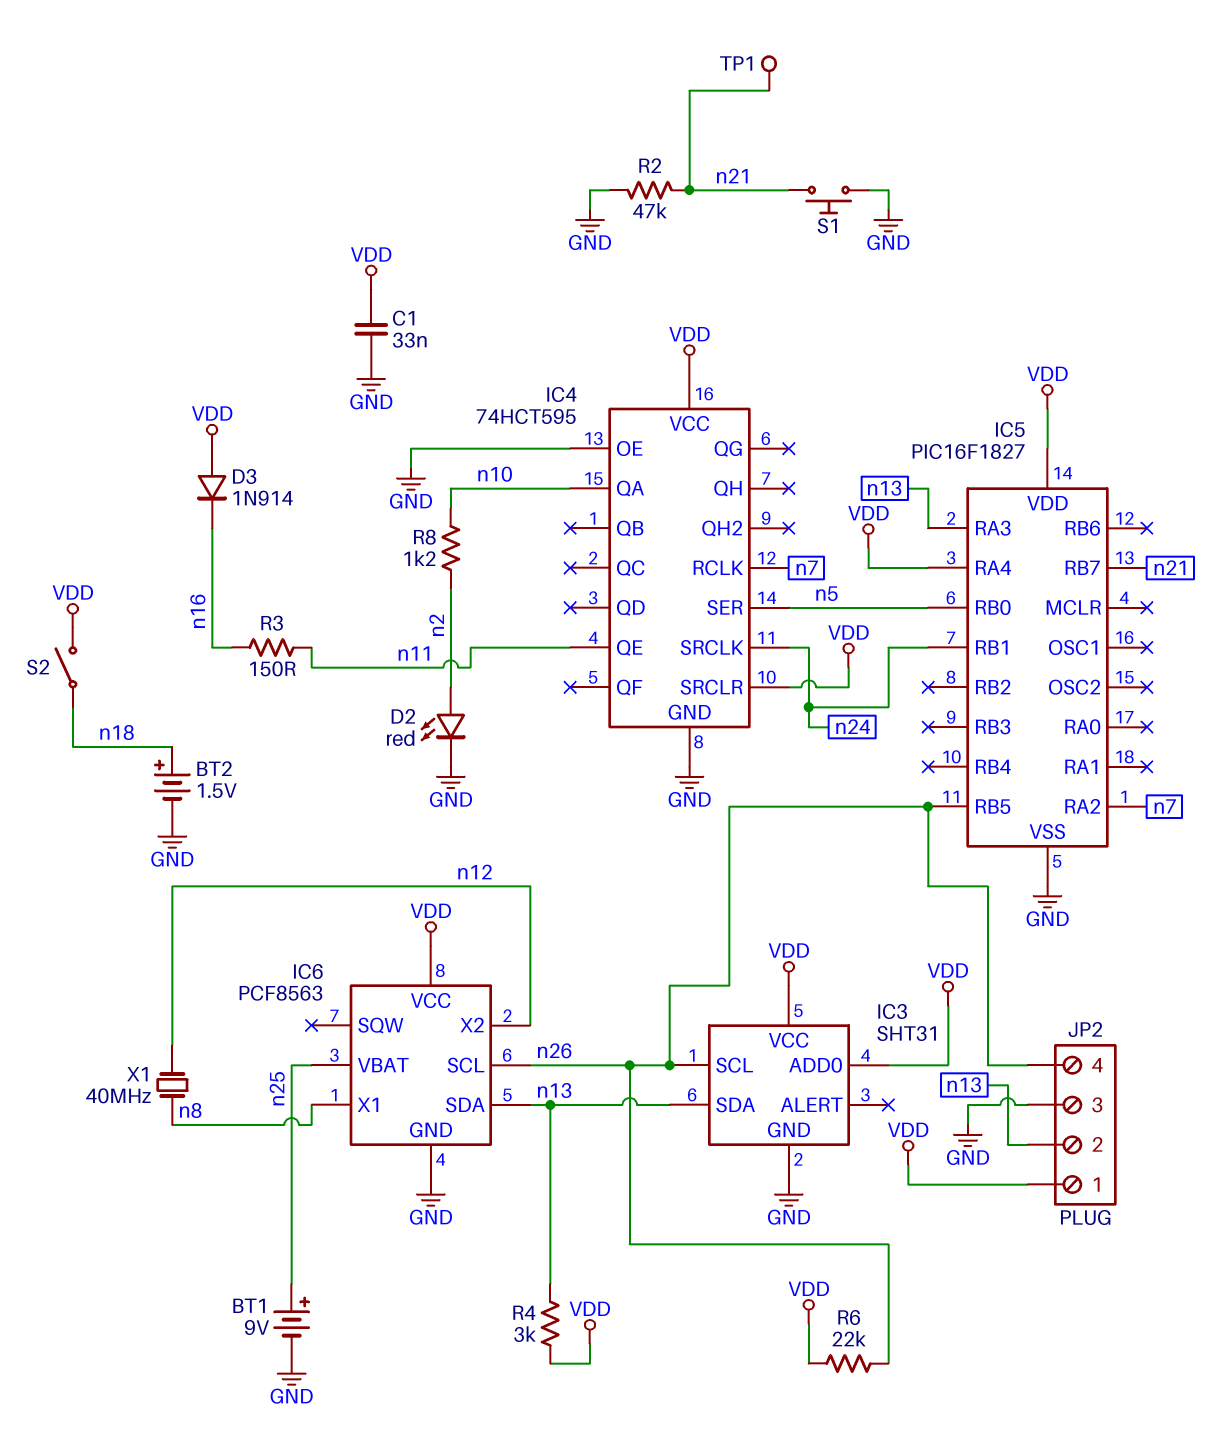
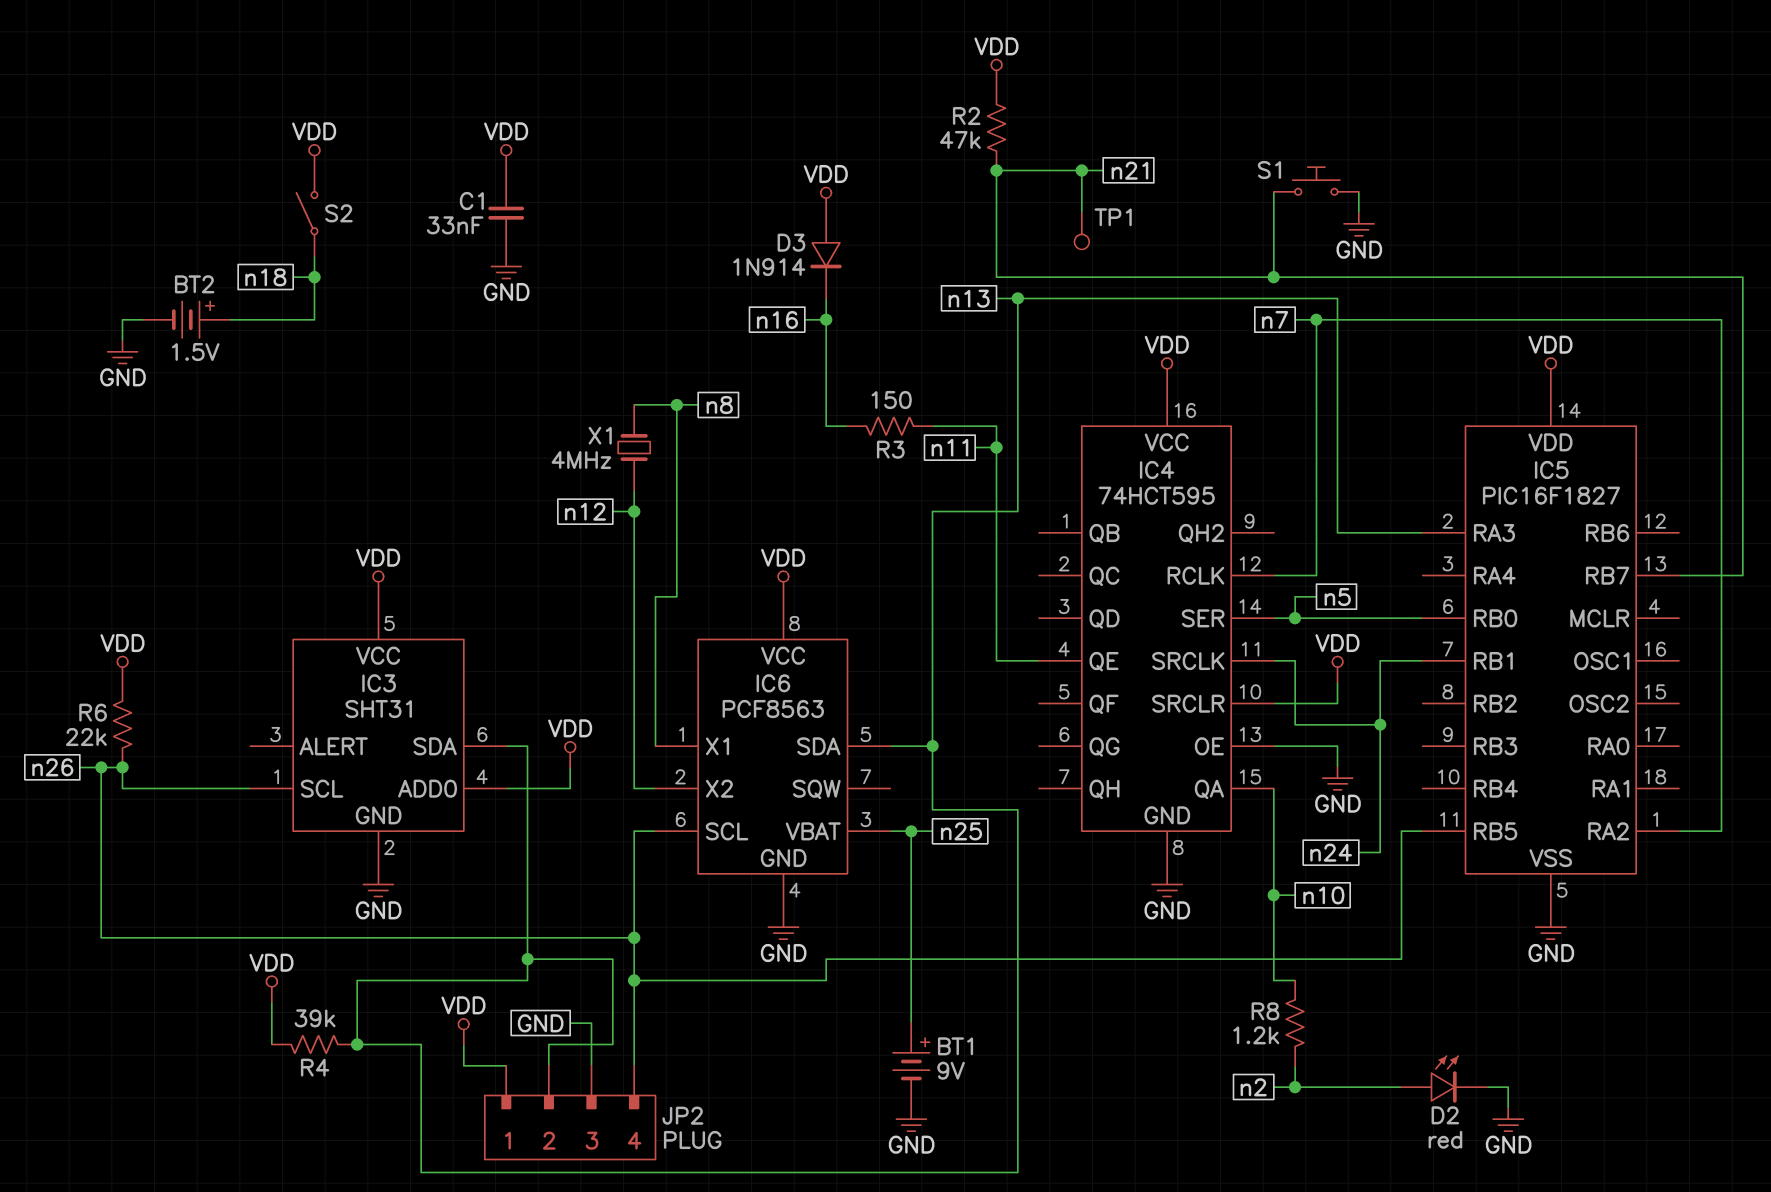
IC5 pin RA4: VDD -> none
R2: 47k (GND, n21) -> 47k (VDD, n21)
R4: 3k (VDD, n13) -> 39k (VDD, n13)
X1: 40MHz (n8, n12) -> 4MHz (n8, n12)

